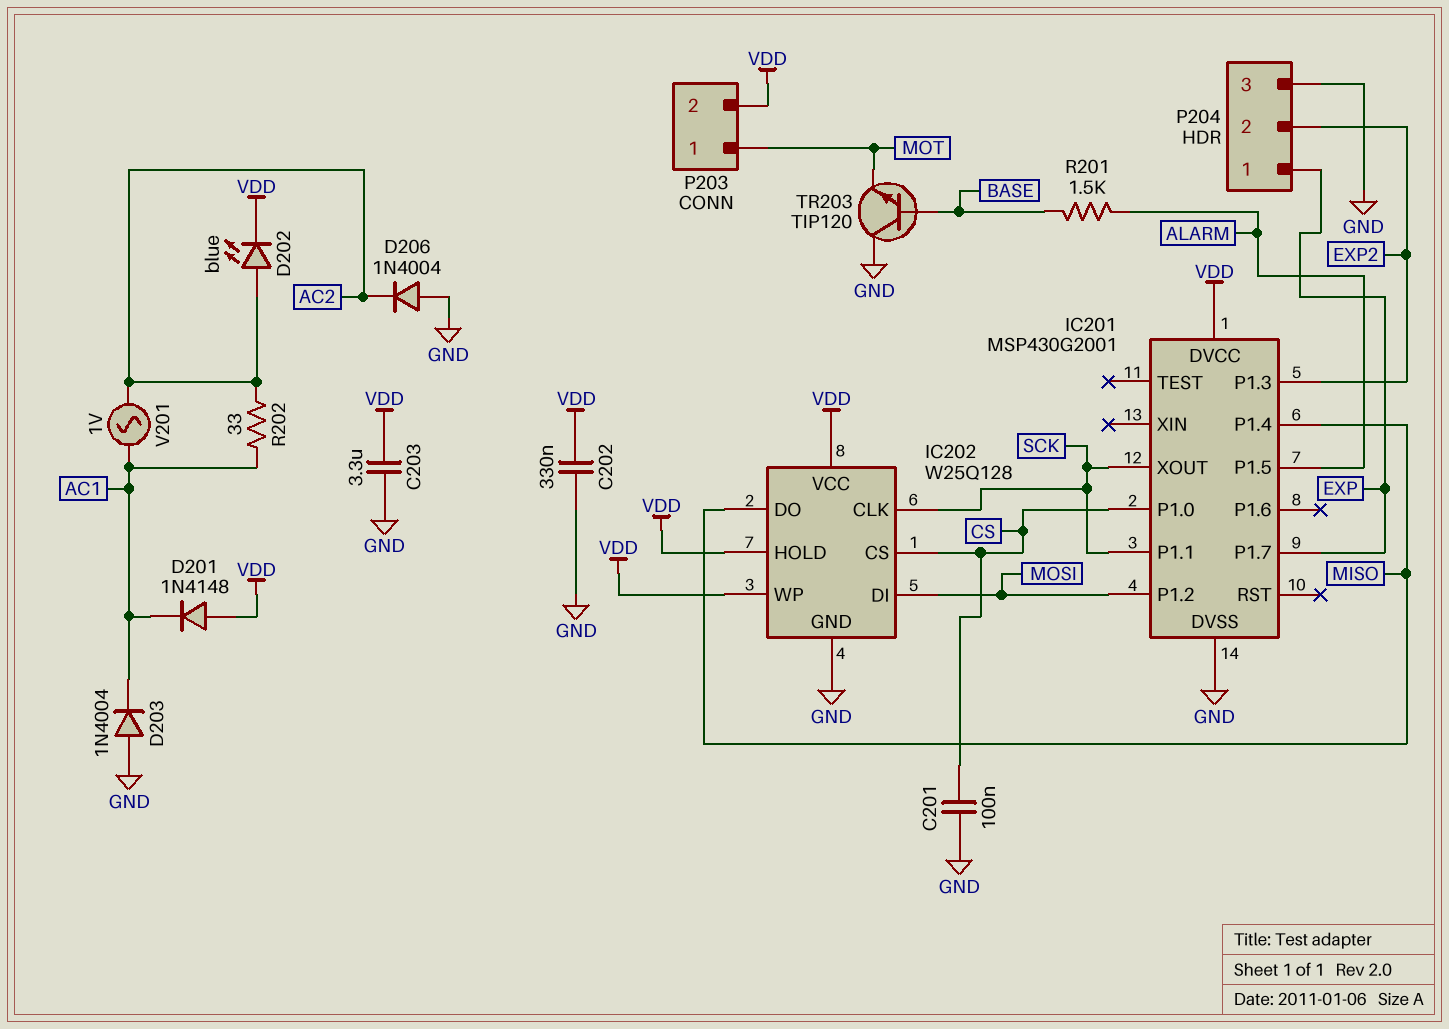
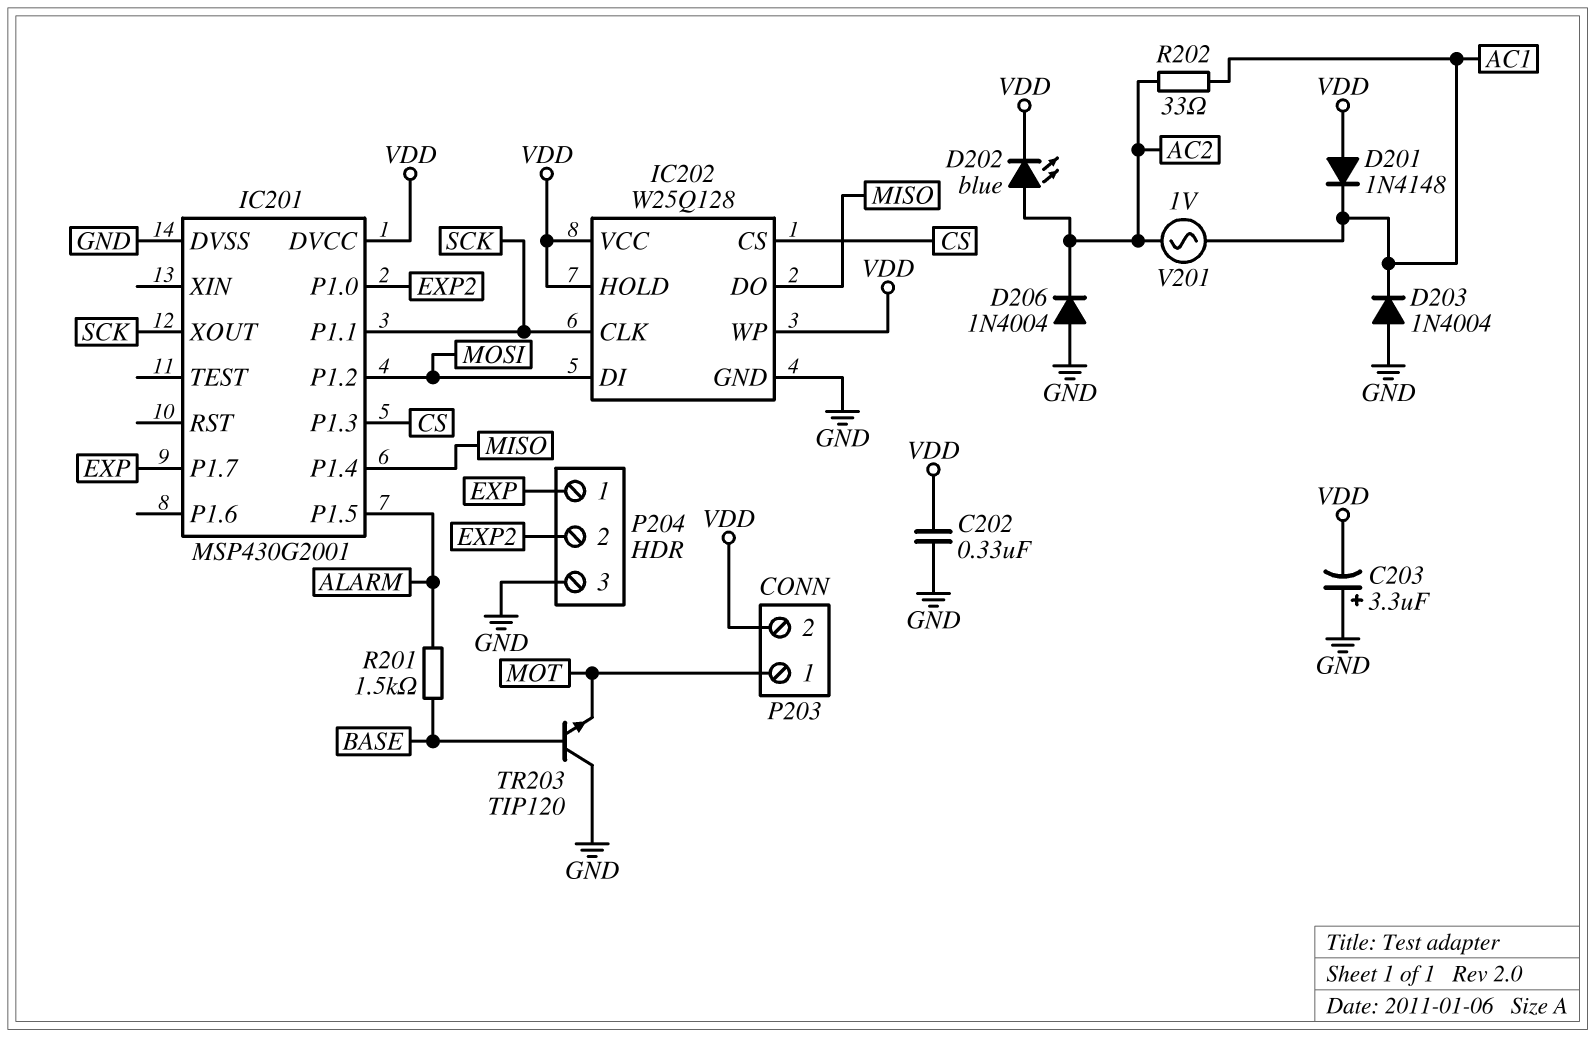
C201: 100nF (CS, GND) -> none
C203: 3.3uF (GND, VDD) -> 3.3uF (plus GND, minus VDD)
IC201 pin P1.0: CS -> EXP2
IC201 pin P1.3: EXP2 -> CS

